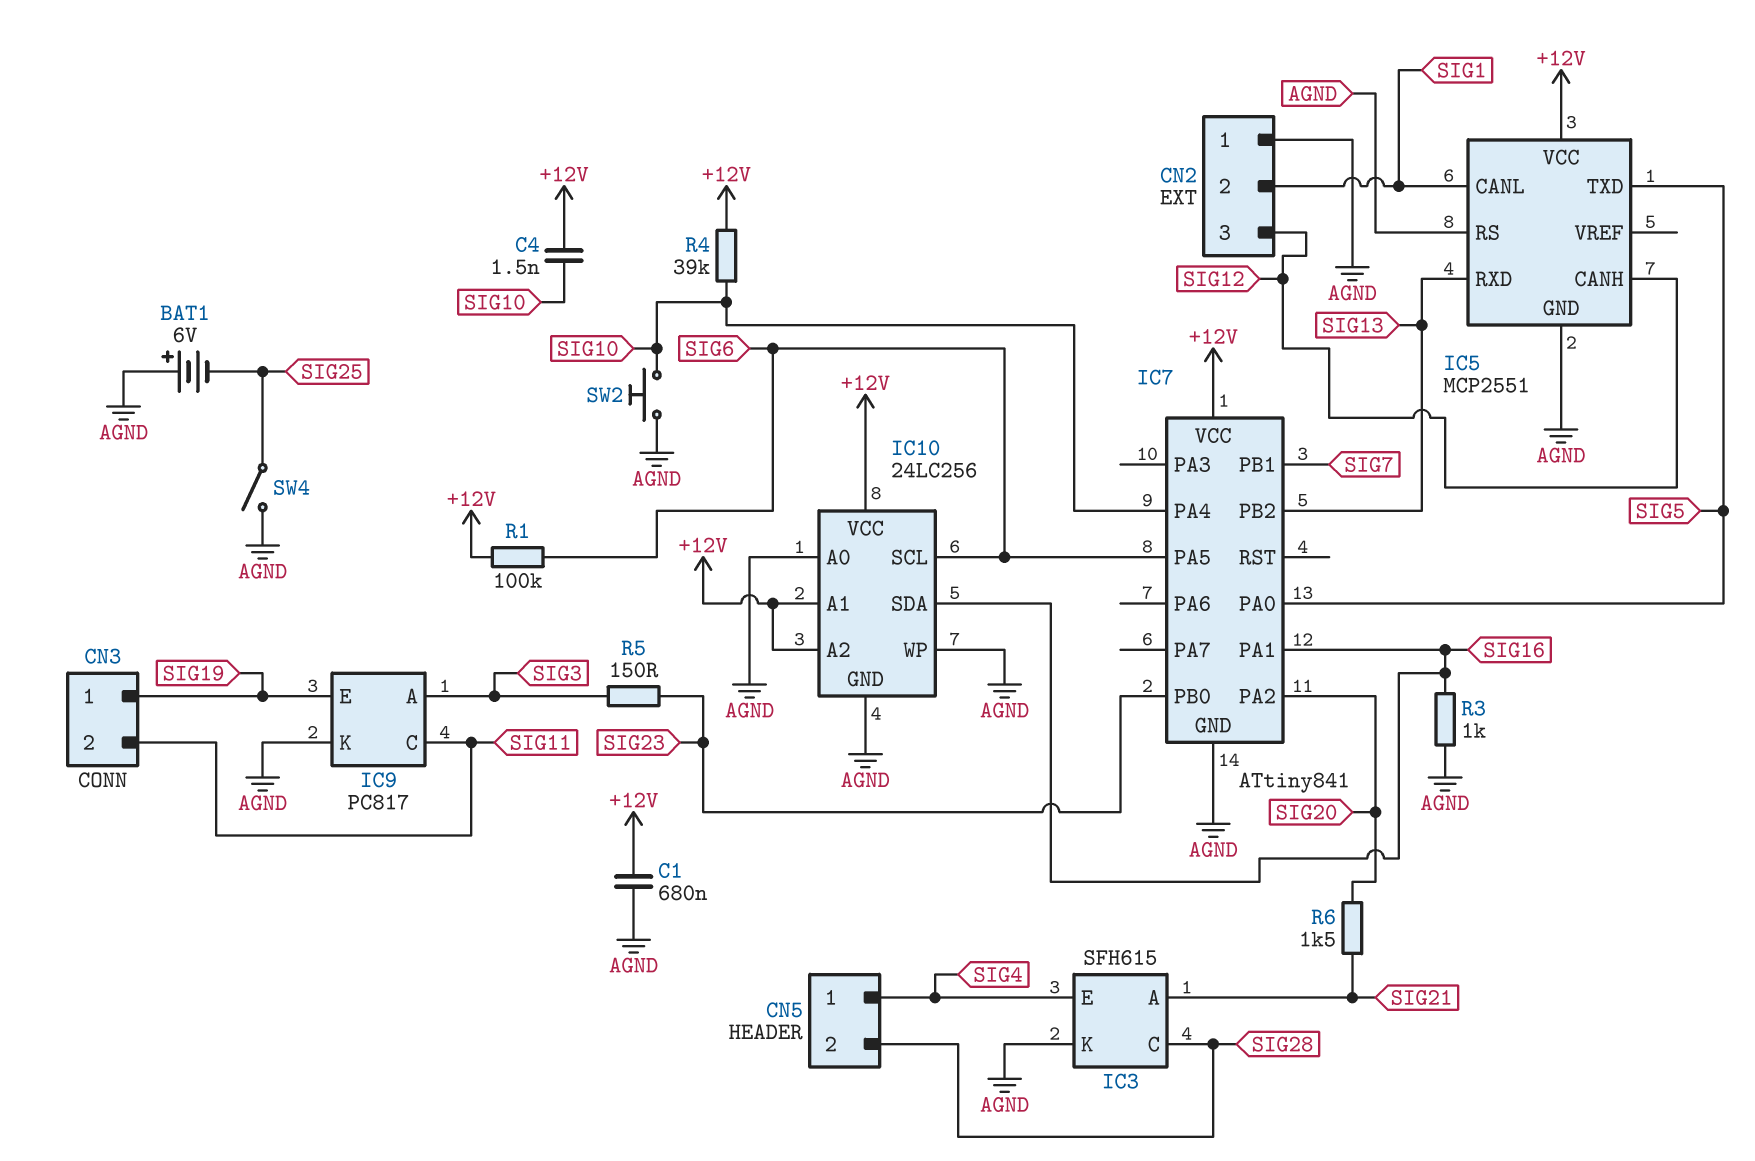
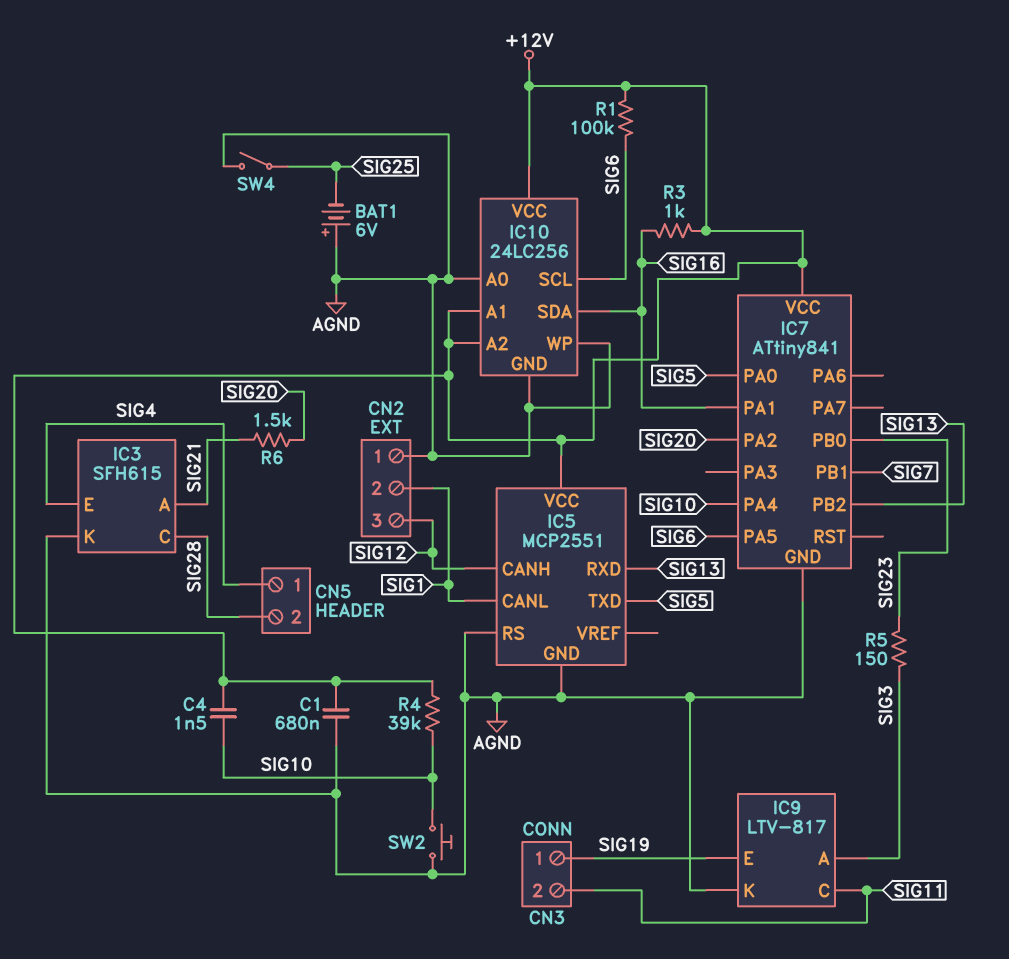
IC9: PC817 -> LTV-817
R3: 1k (AGND, SIG16) -> 1k (+12V, SIG16)

